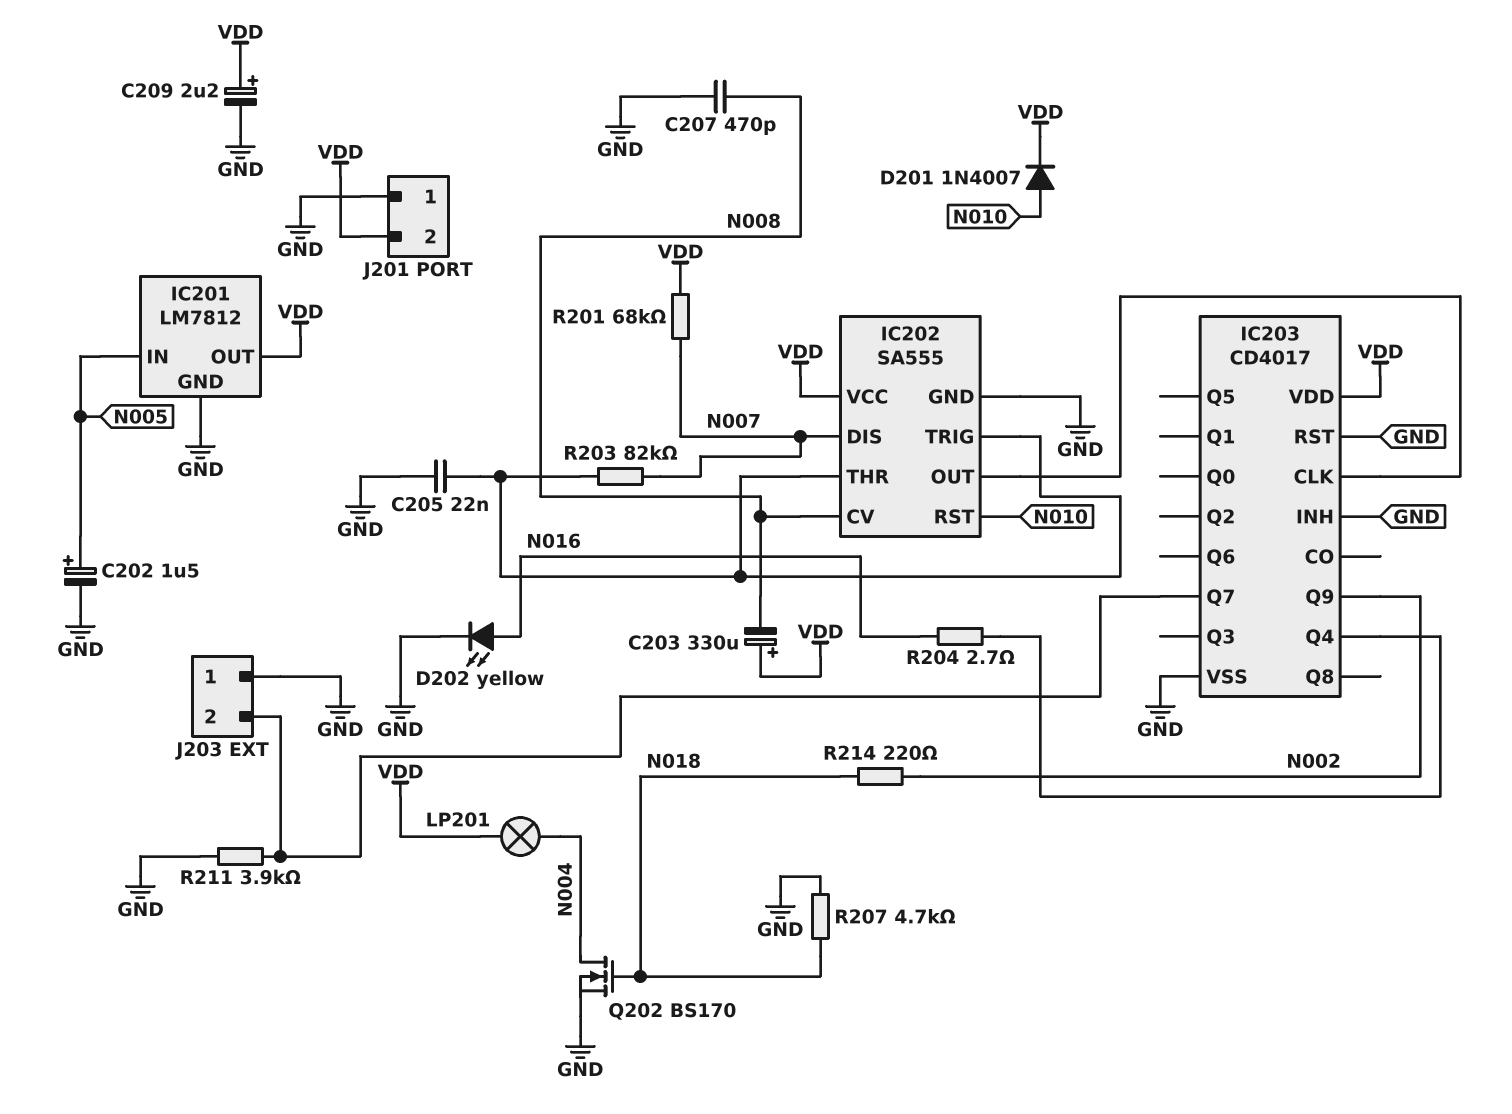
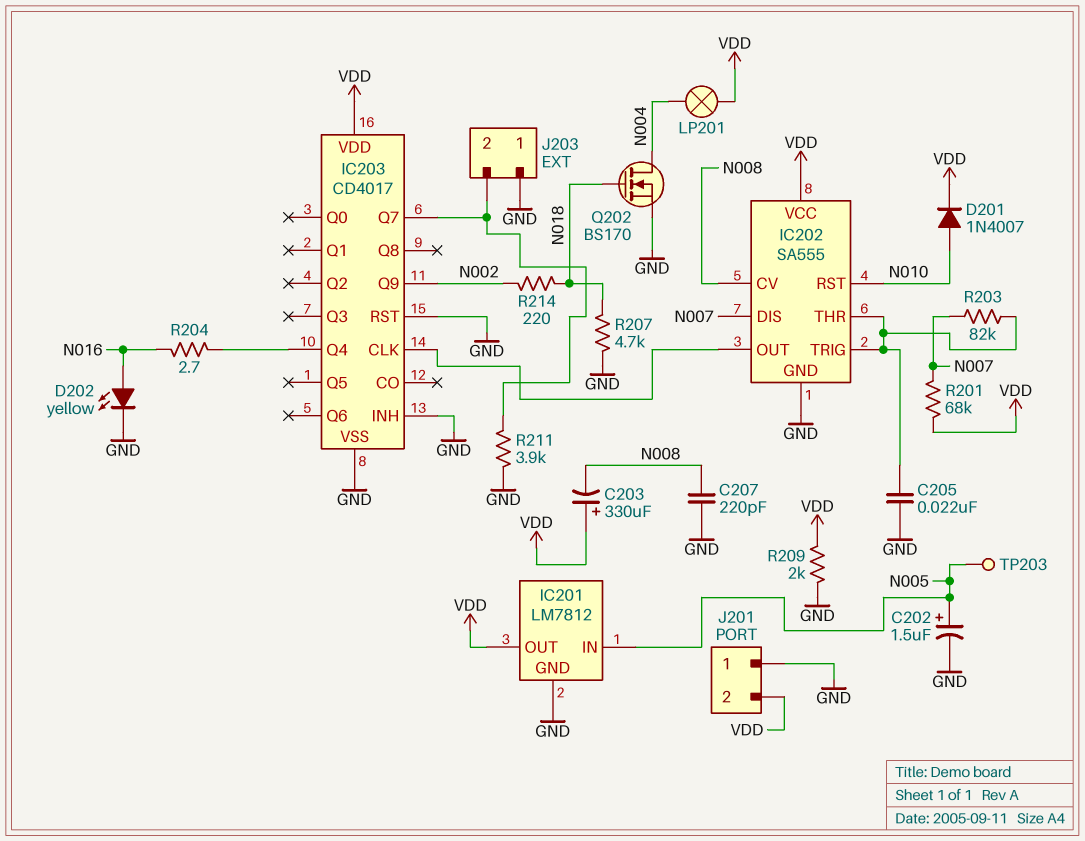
C207: 470pF (GND, N008) -> 220pF (GND, N008)
C209: 2.2uF (plus VDD, minus GND) -> none
R209: none -> 2k (GND, VDD)
TP203: none -> test point (N005)

